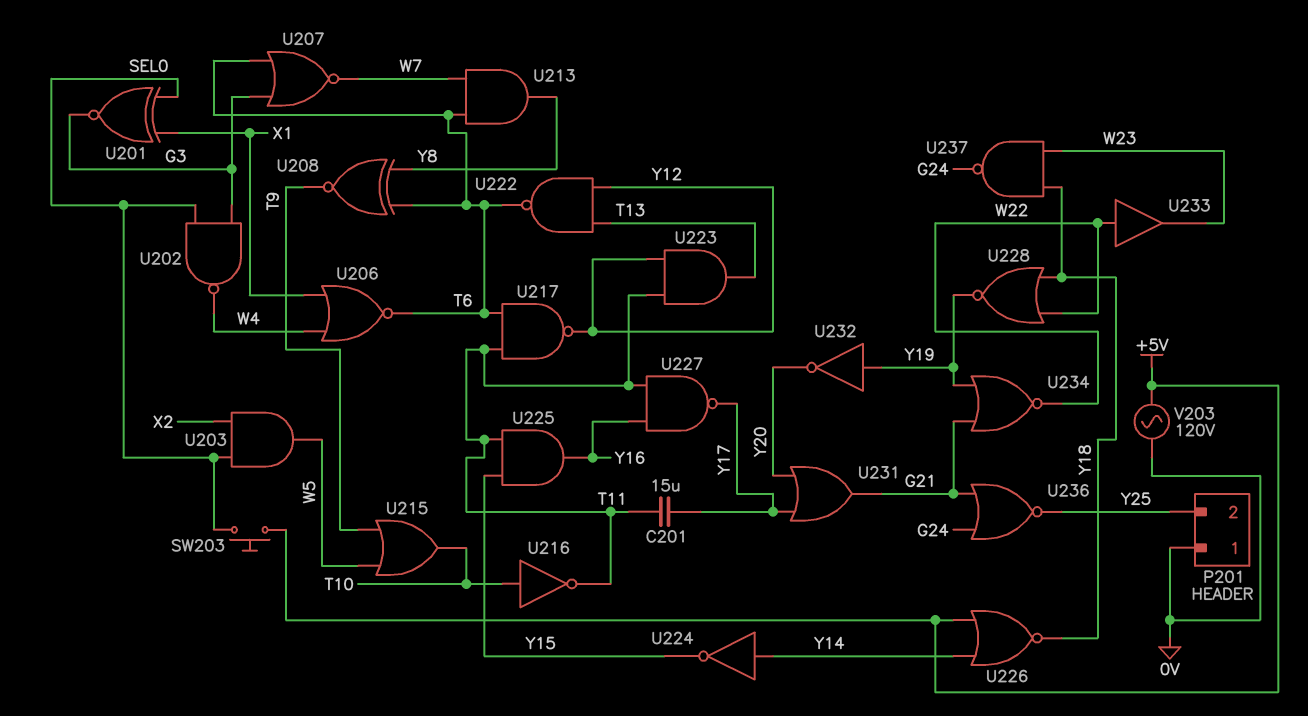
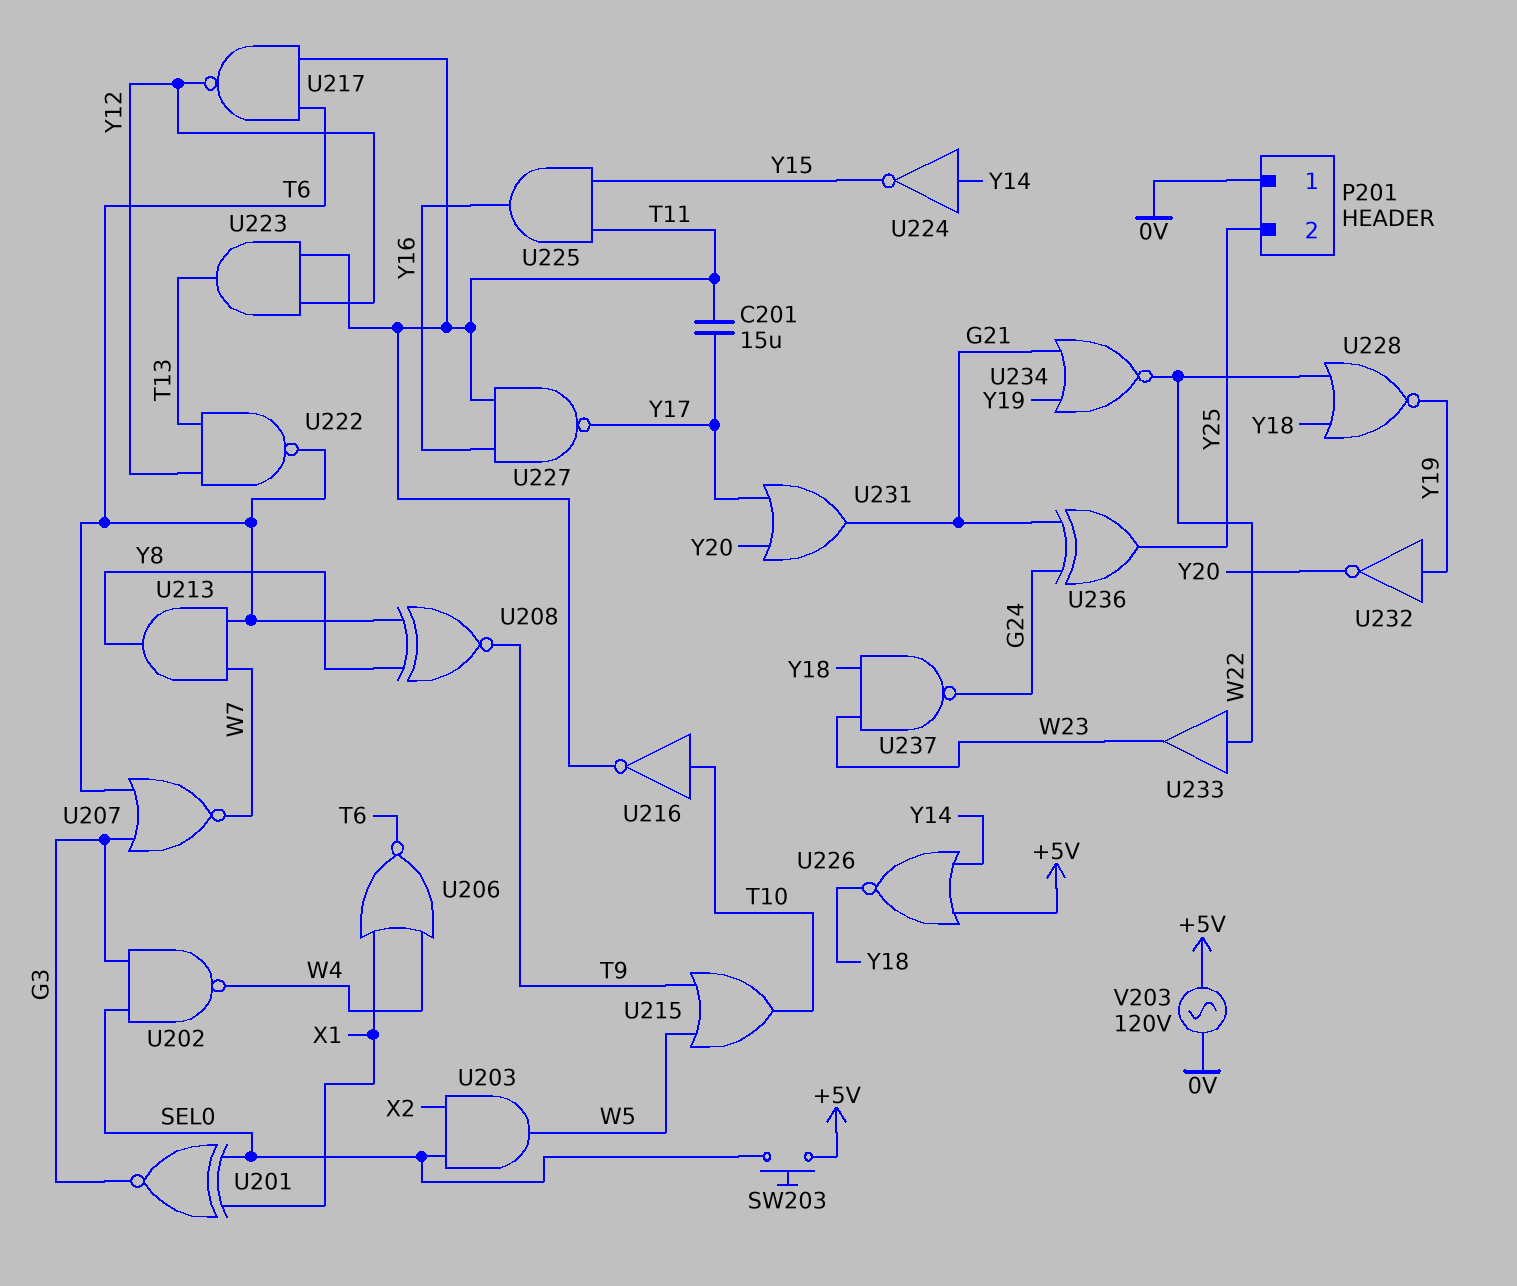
U236: NOR (in G21, in G24, out Y25) -> XOR (in G21, in G24, out Y25)

